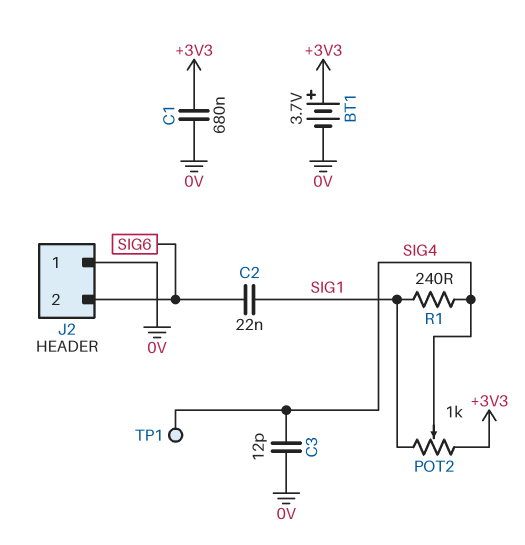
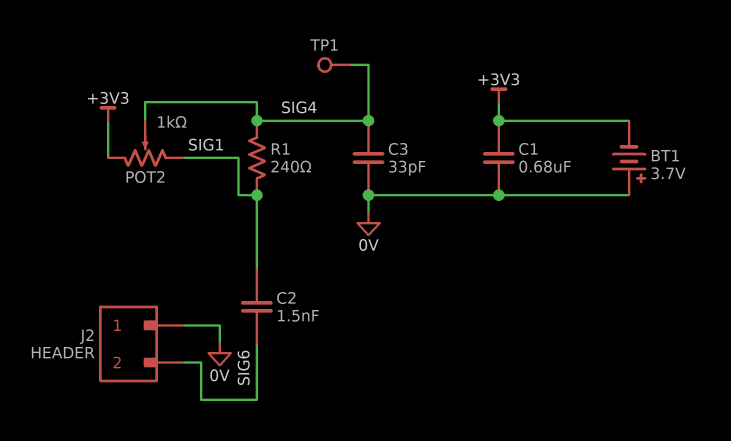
BT1: 3.7V (plus +3V3, minus 0V) -> 3.7V (plus 0V, minus +3V3)
C2: 22nF (SIG1, SIG6) -> 1.5nF (SIG1, SIG6)
C3: 12pF (0V, SIG4) -> 33pF (0V, SIG4)

